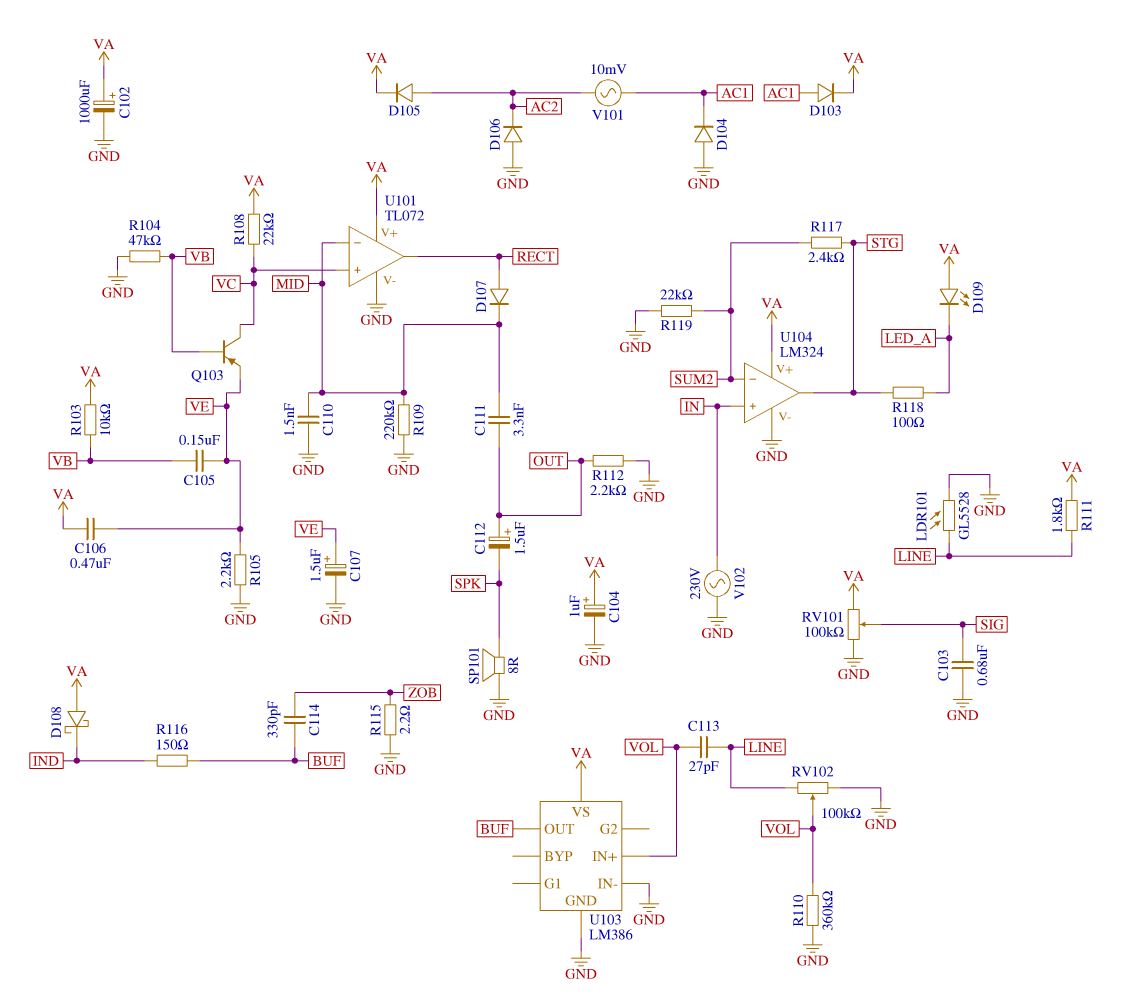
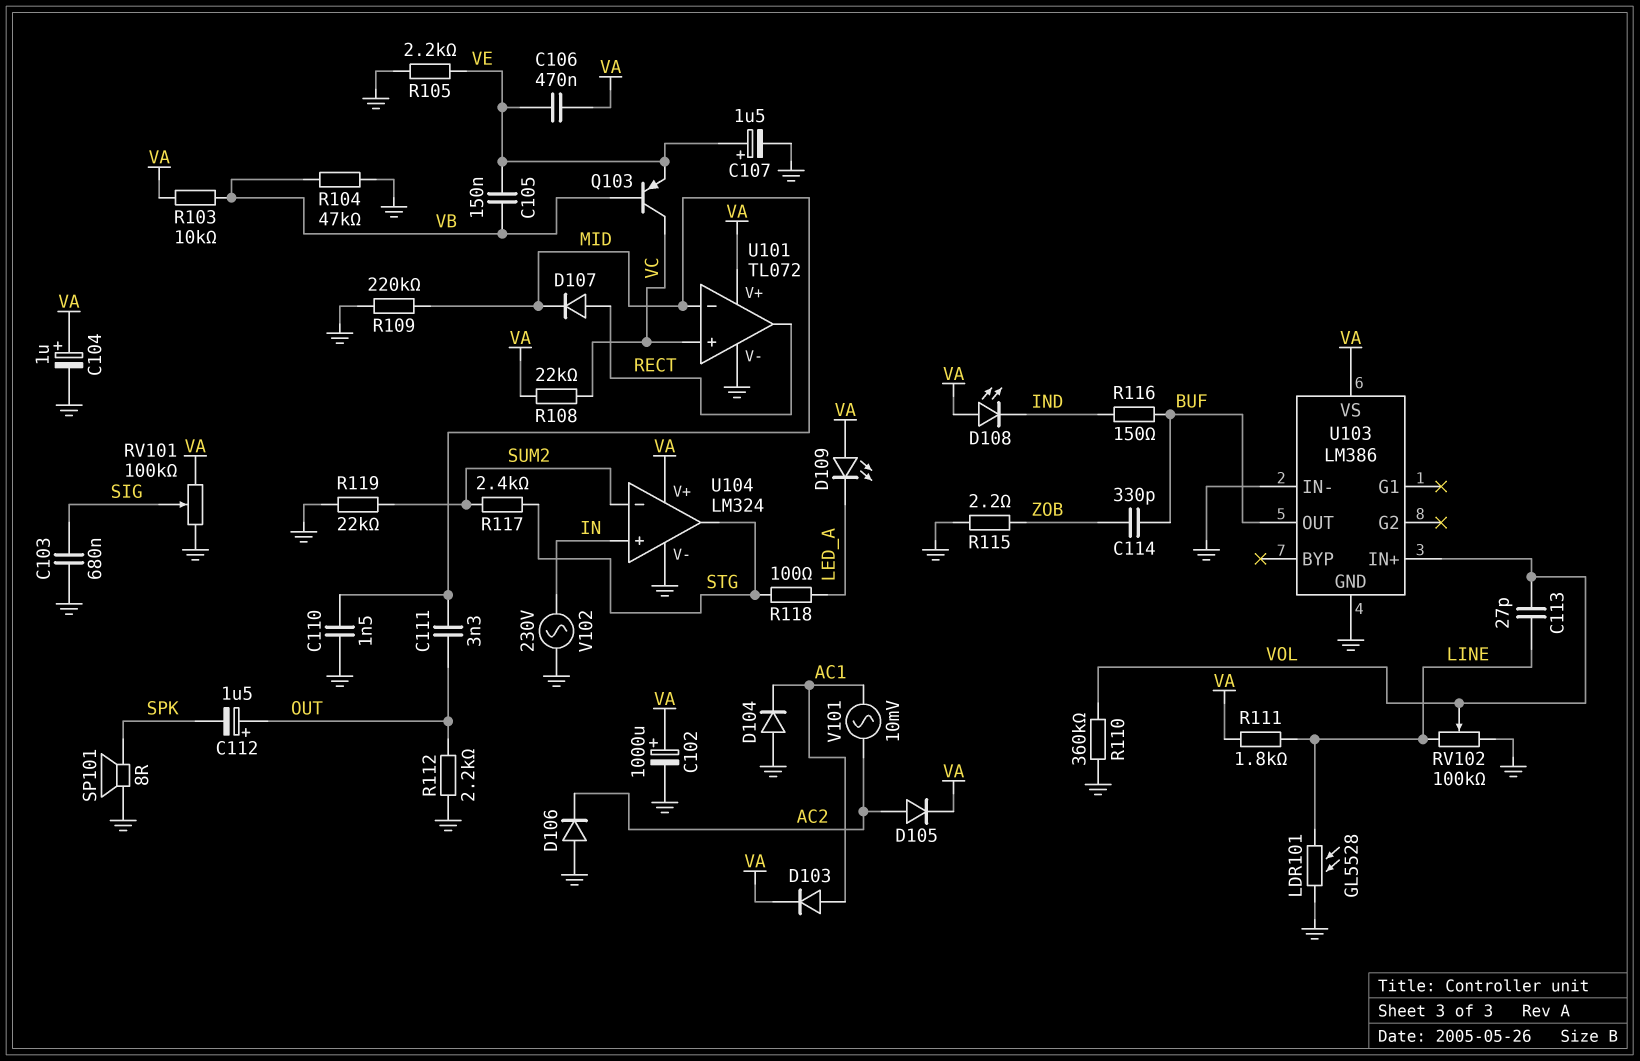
D108: schottky (A VA, K IND) -> LED (A VA, K IND)

